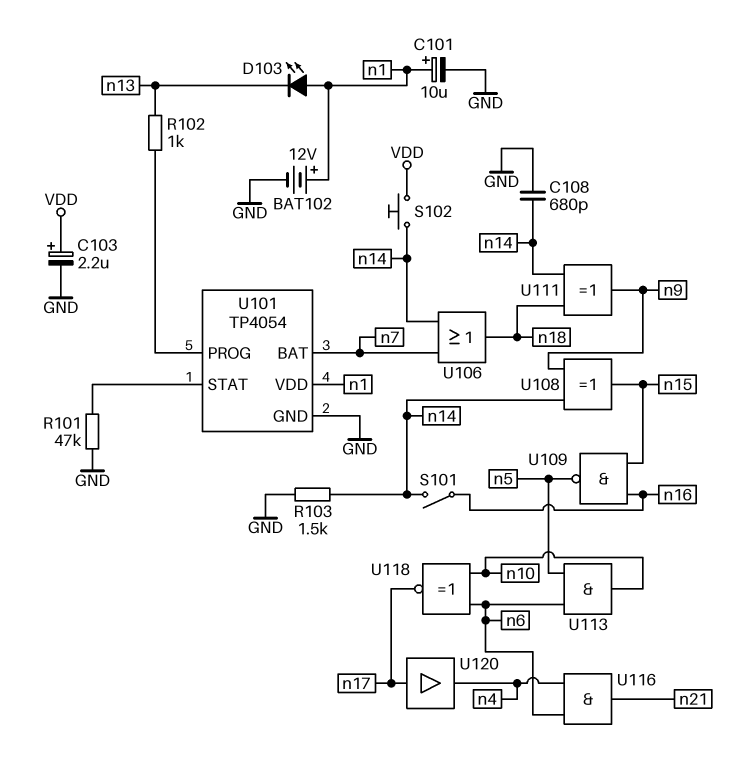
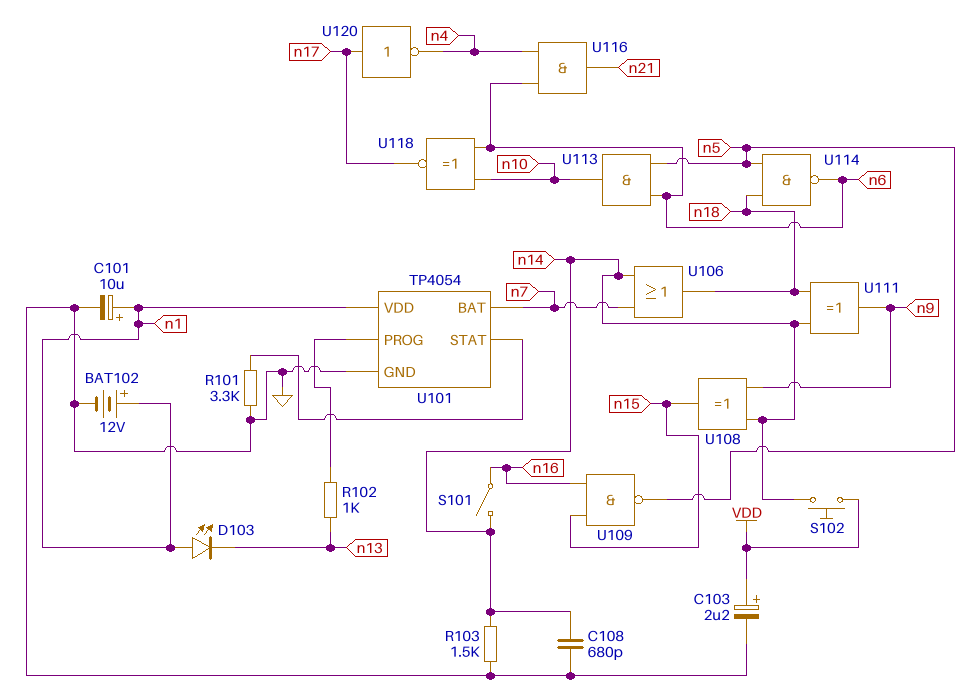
R101: 47k (GND, U101/STAT) -> 3.3k (GND, U101/STAT)
U114: none -> NAND (in n5, in n18, out n6)
U120: buffer (in n17, out n4) -> NOT (in n17, out n4)

